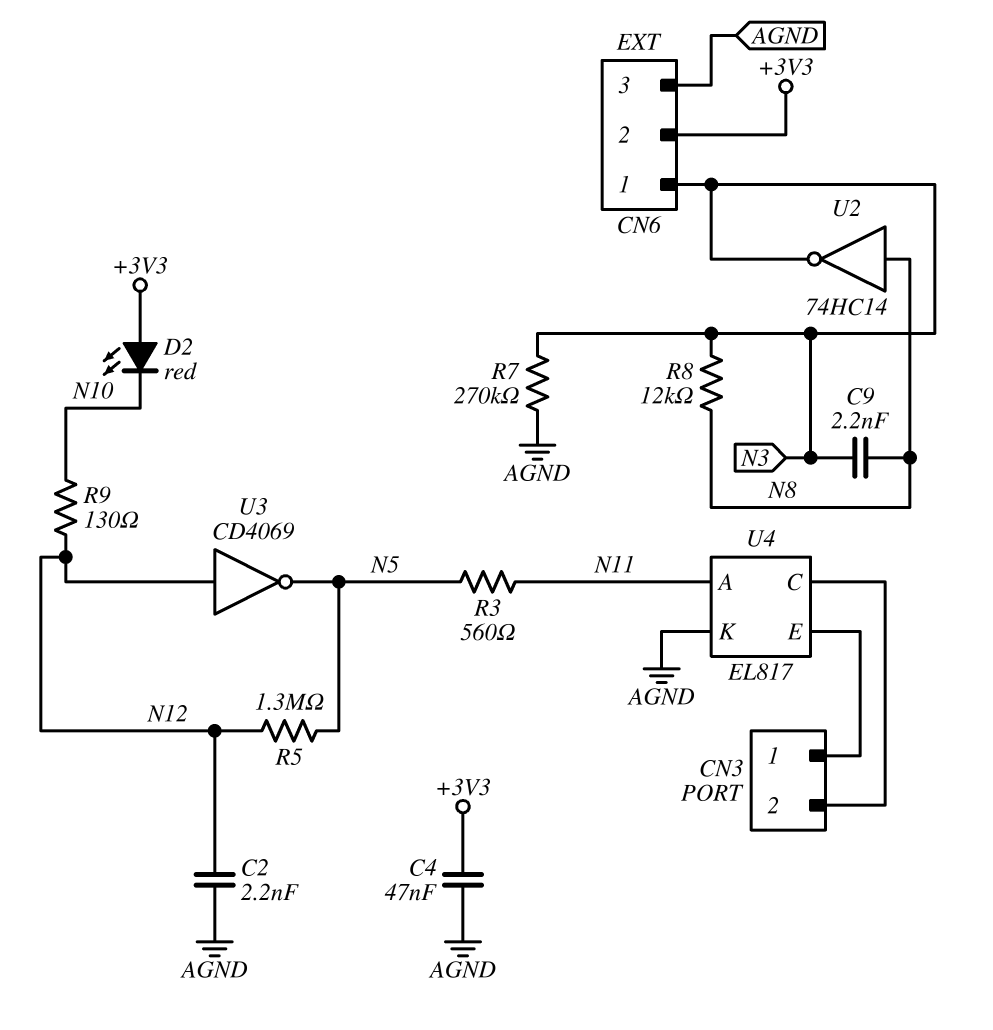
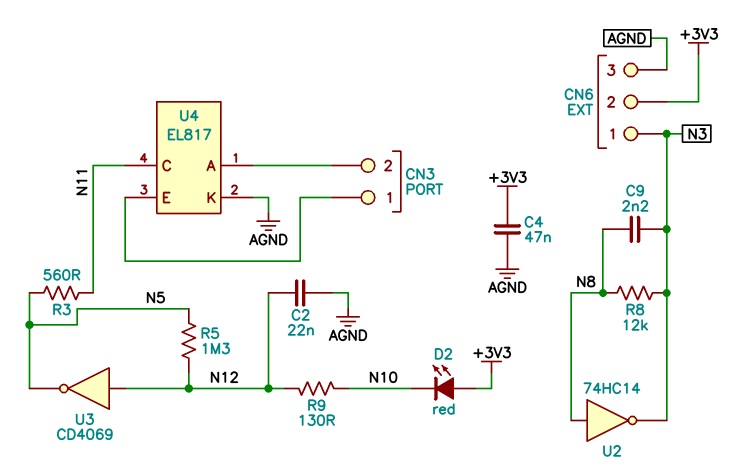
C2: 2.2nF (AGND, N12) -> 22nF (AGND, N12)
R7: 270k (AGND, N3) -> none
U4 pin A: N11 -> CN3/2
U4 pin C: CN3/2 -> N11

